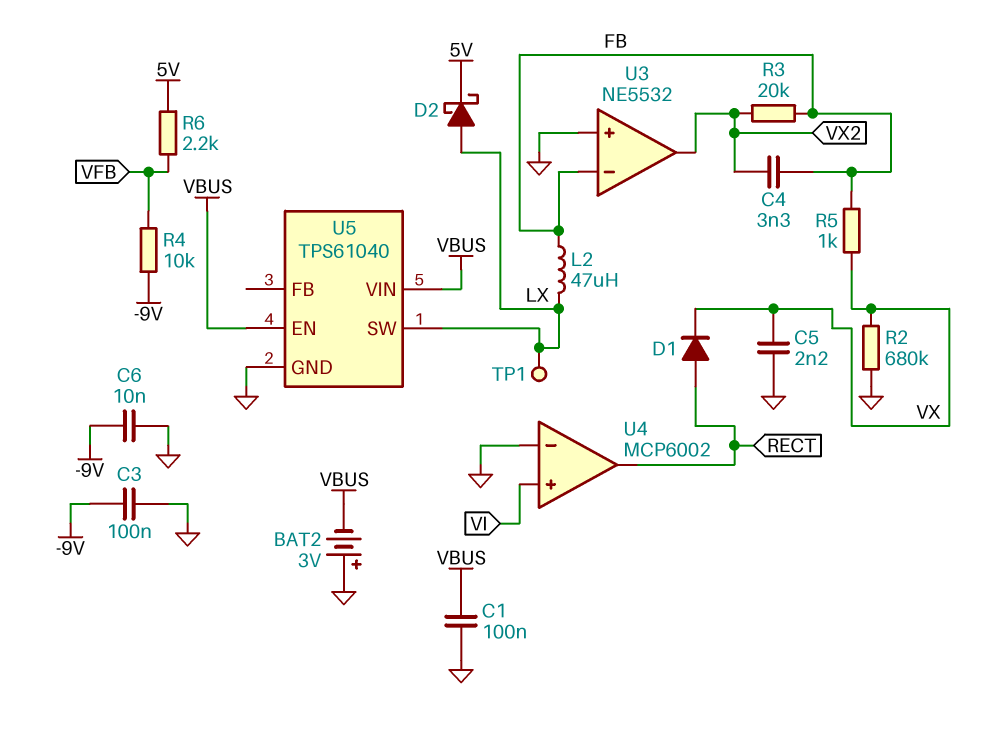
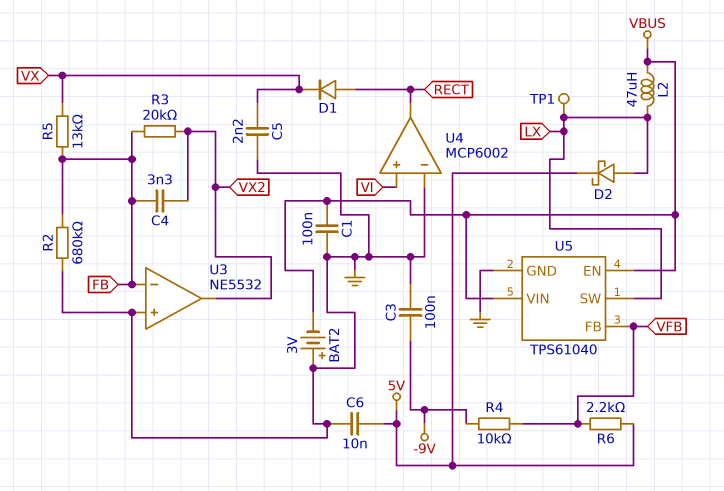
C6: 10nF (-9V, GND) -> 10nF (5V, GND)
L2: 47uH (FB, LX) -> 47uH (LX, VBUS)
R2: 680k (GND, VX) -> 680k (FB, GND)
R5: 1k (FB, VX) -> 13k (FB, VX)
U5 pin FB: none -> VFB

